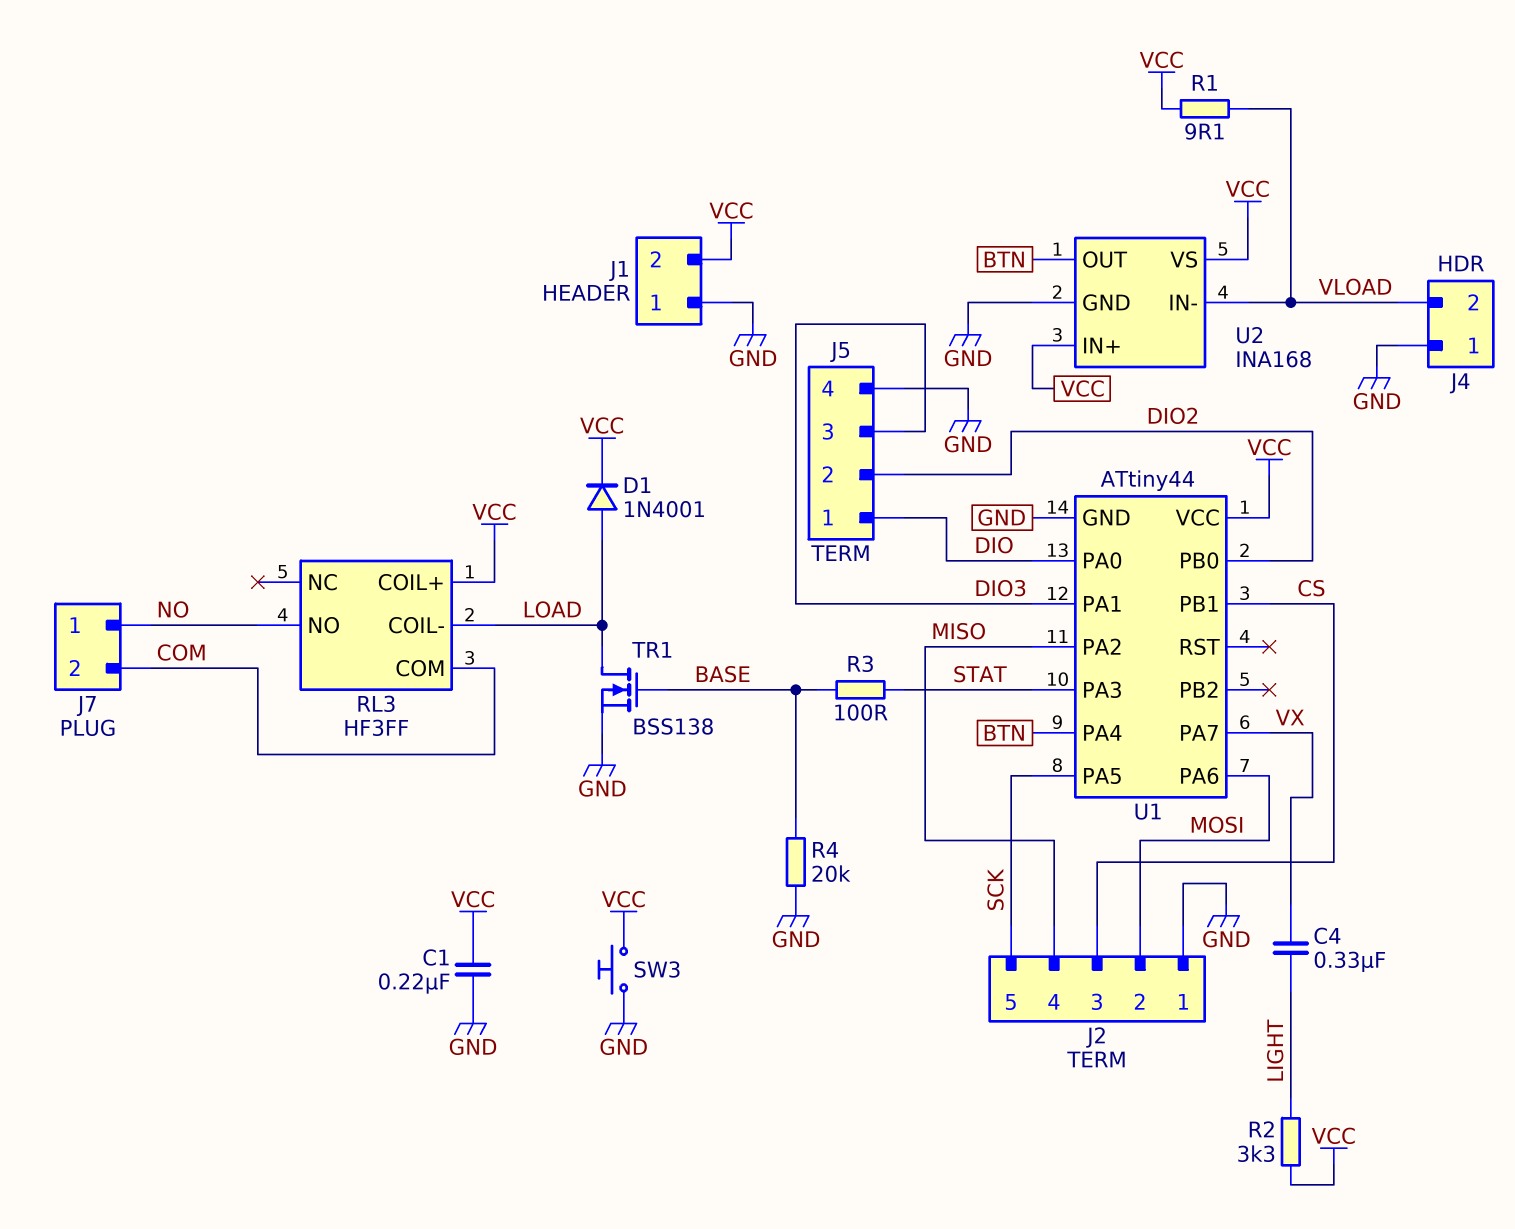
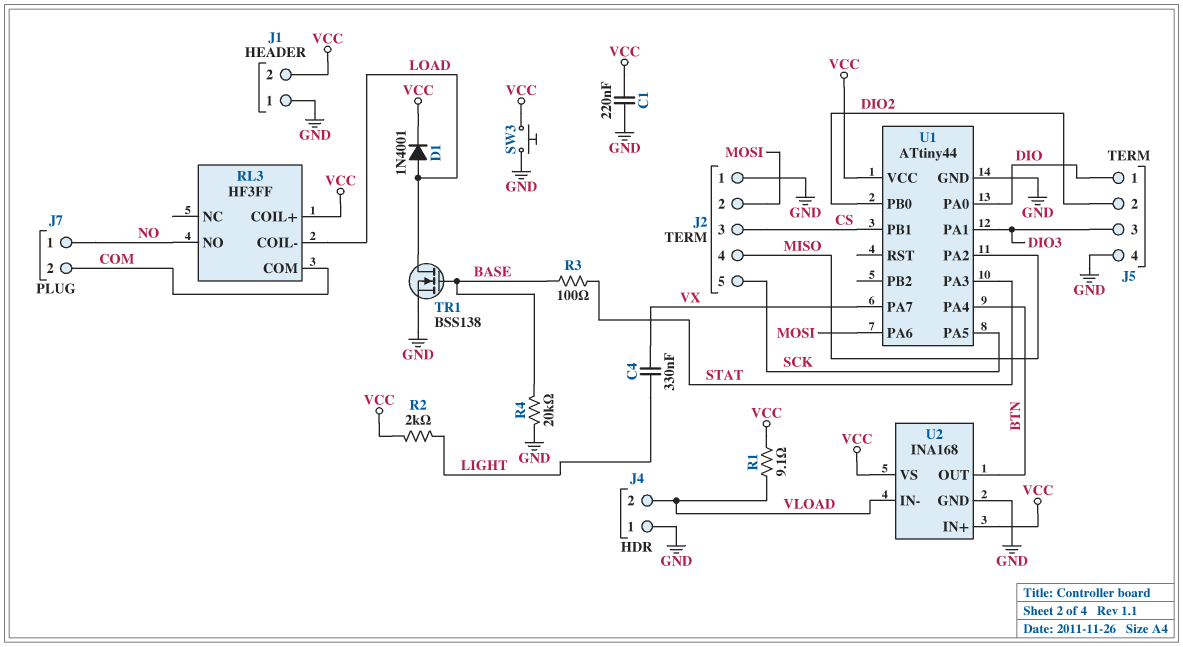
R2: 3.3k (LIGHT, VCC) -> 2k (LIGHT, VCC)

